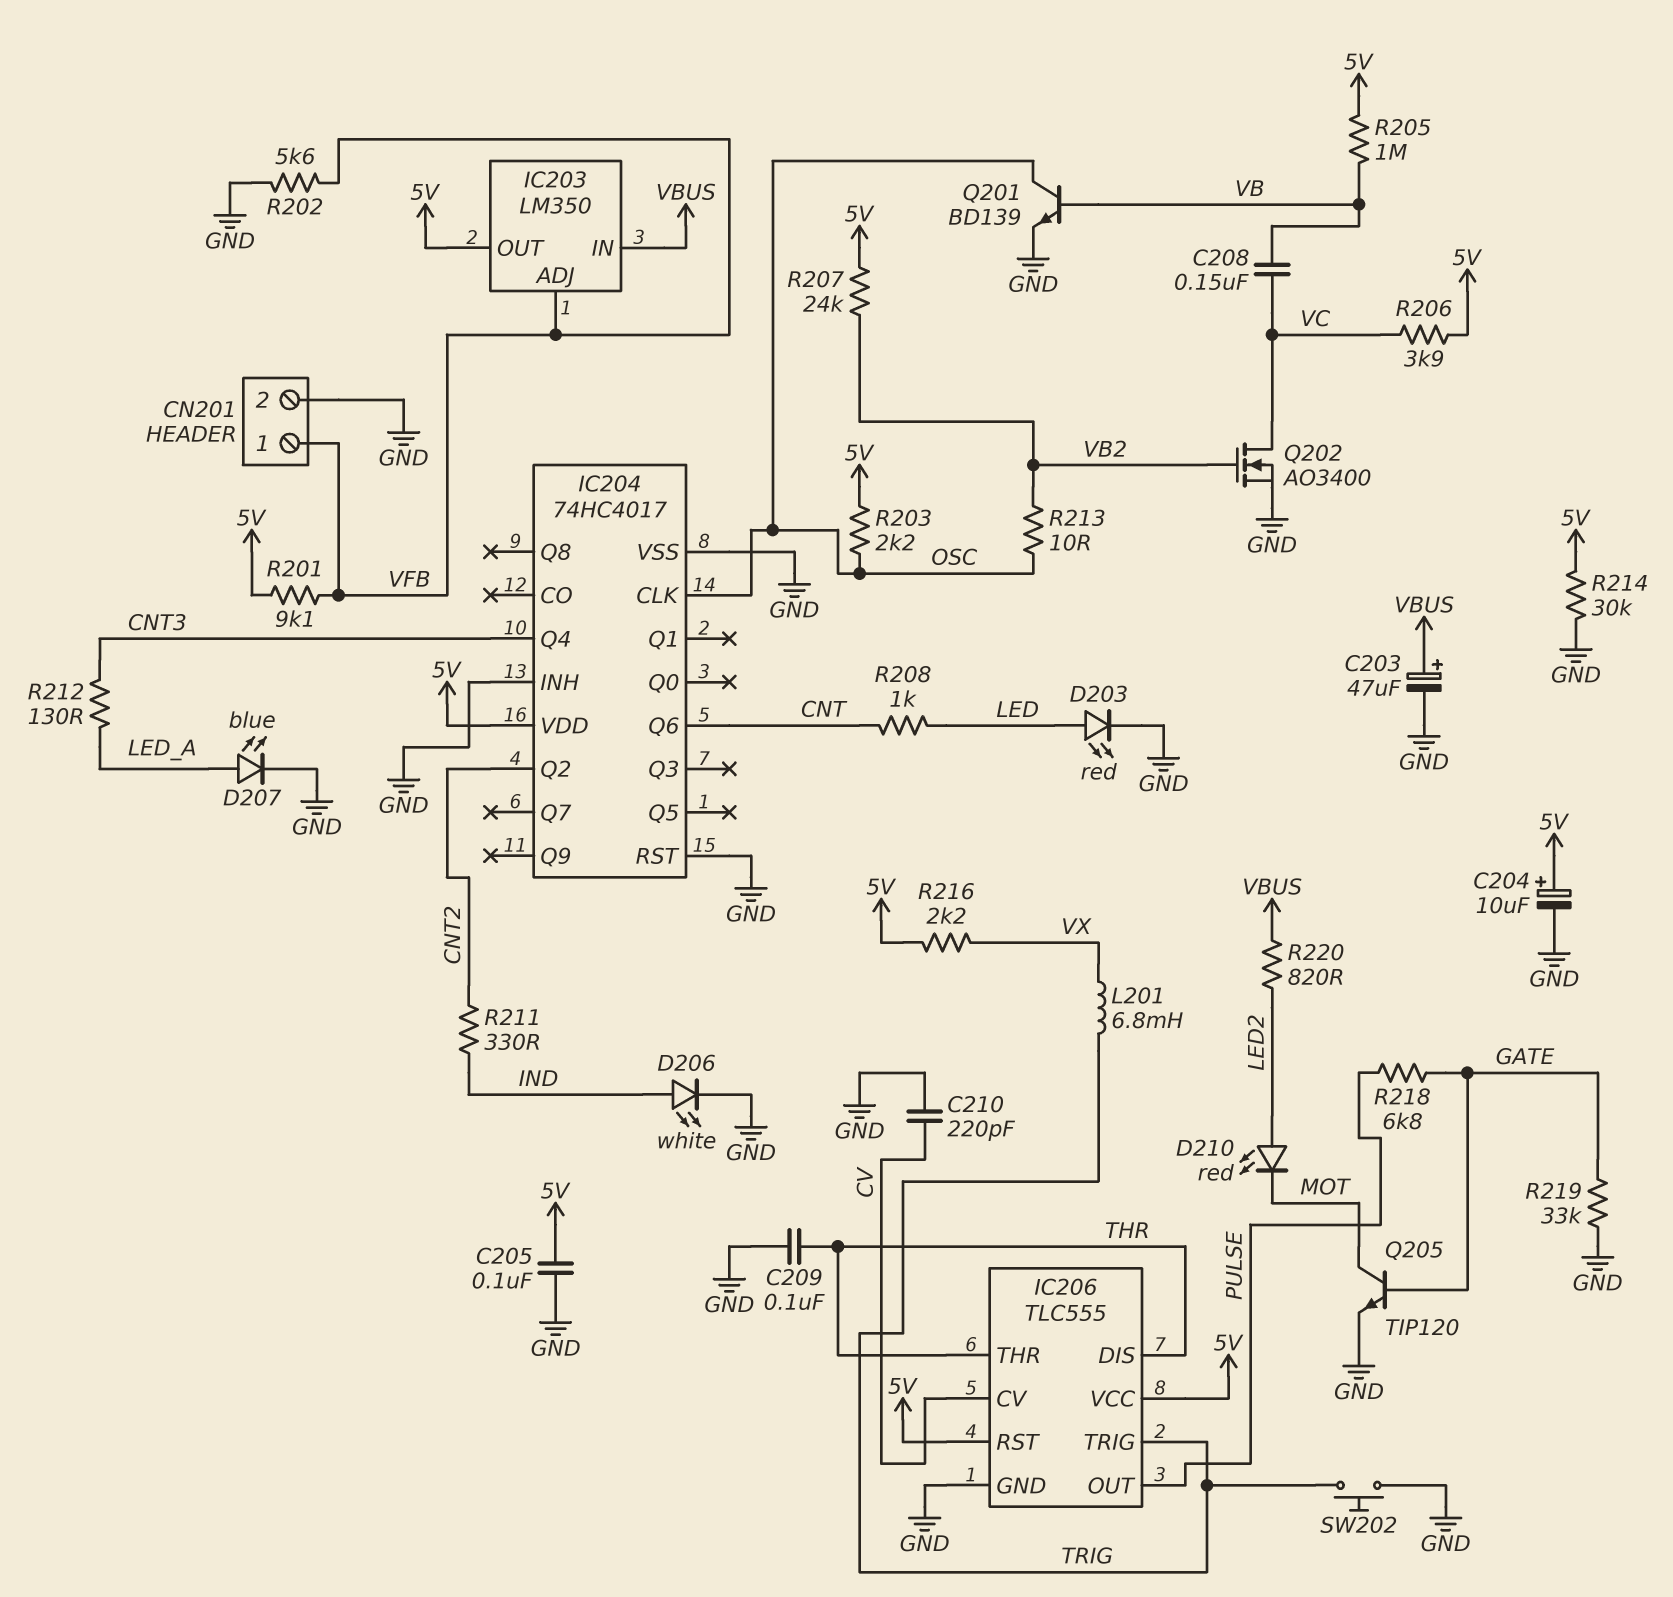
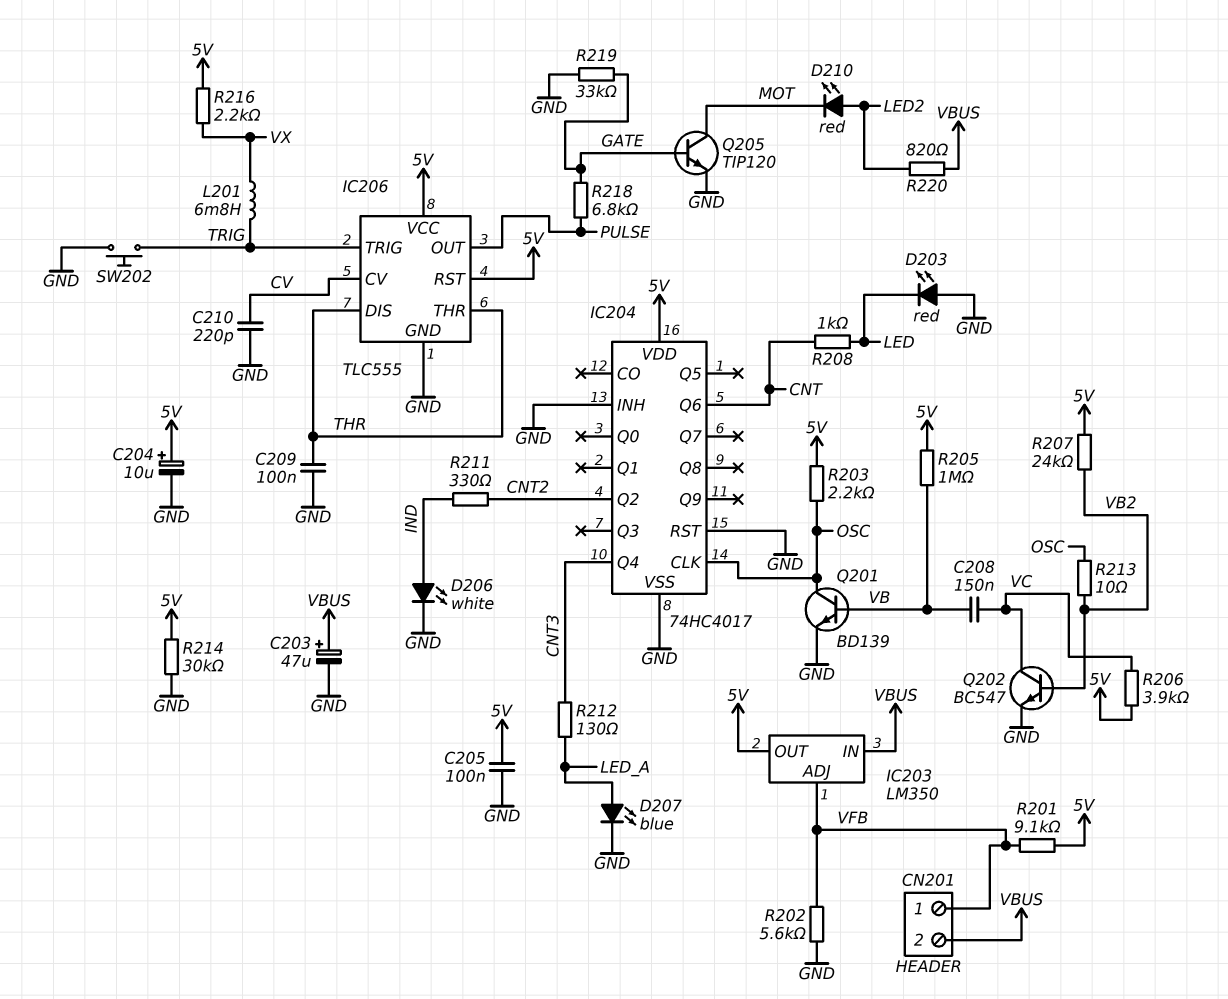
CN201 pin 2: GND -> VBUS
D203: LED red (A LED, K GND) -> LED red (A GND, K LED)
Q202: NMOS AO3400 (G VB2, D VC, S GND) -> NPN BC547 (B VB2, C VC, E GND)

